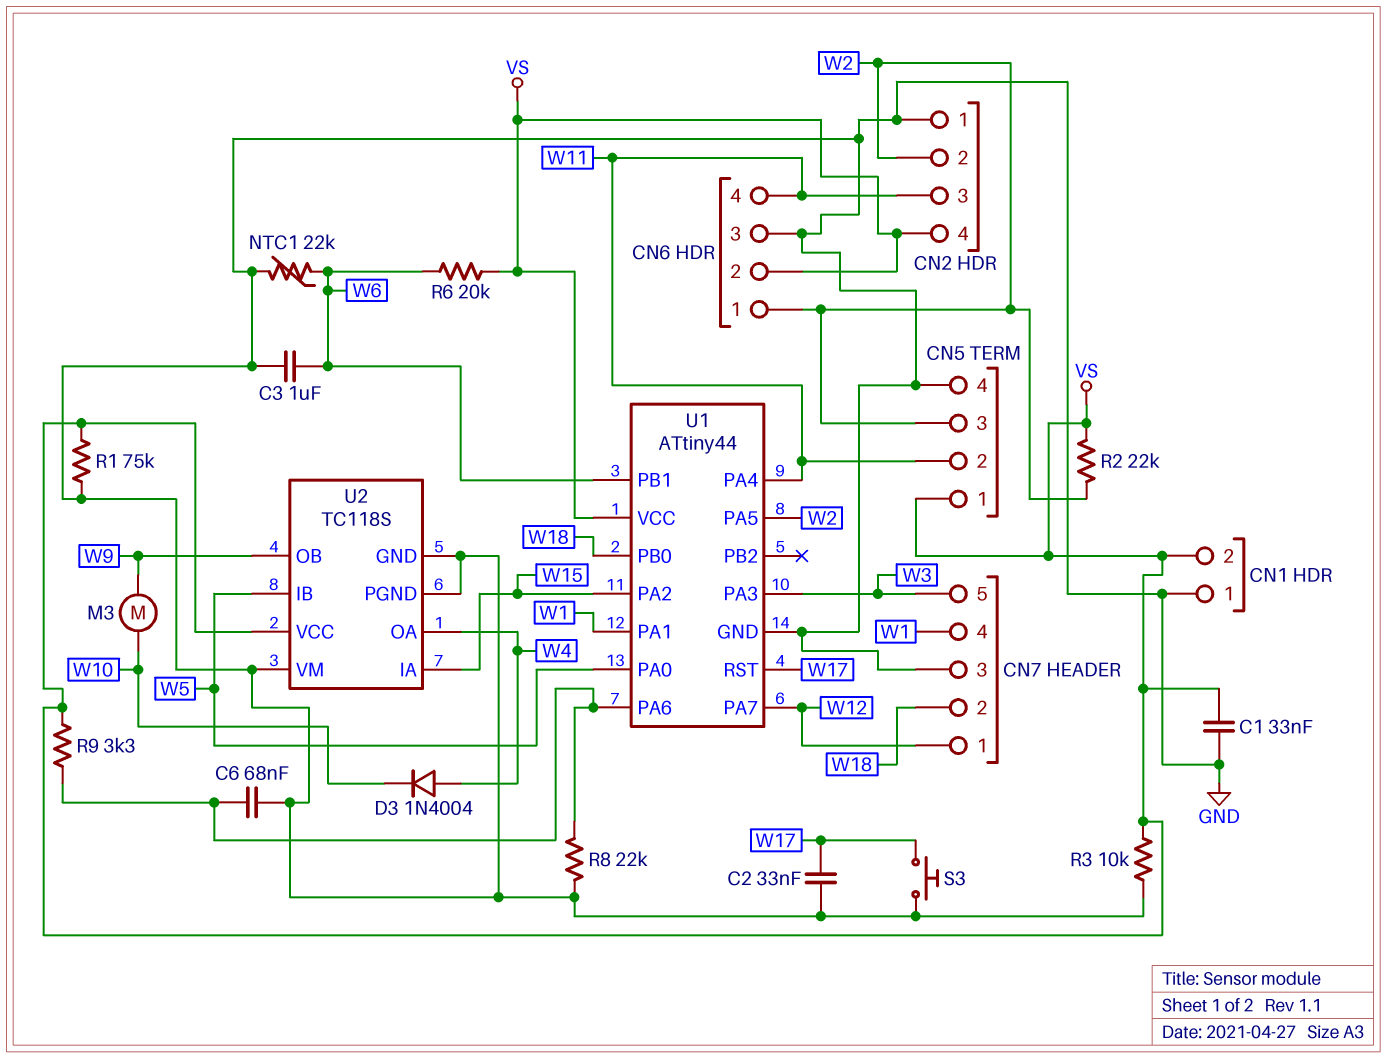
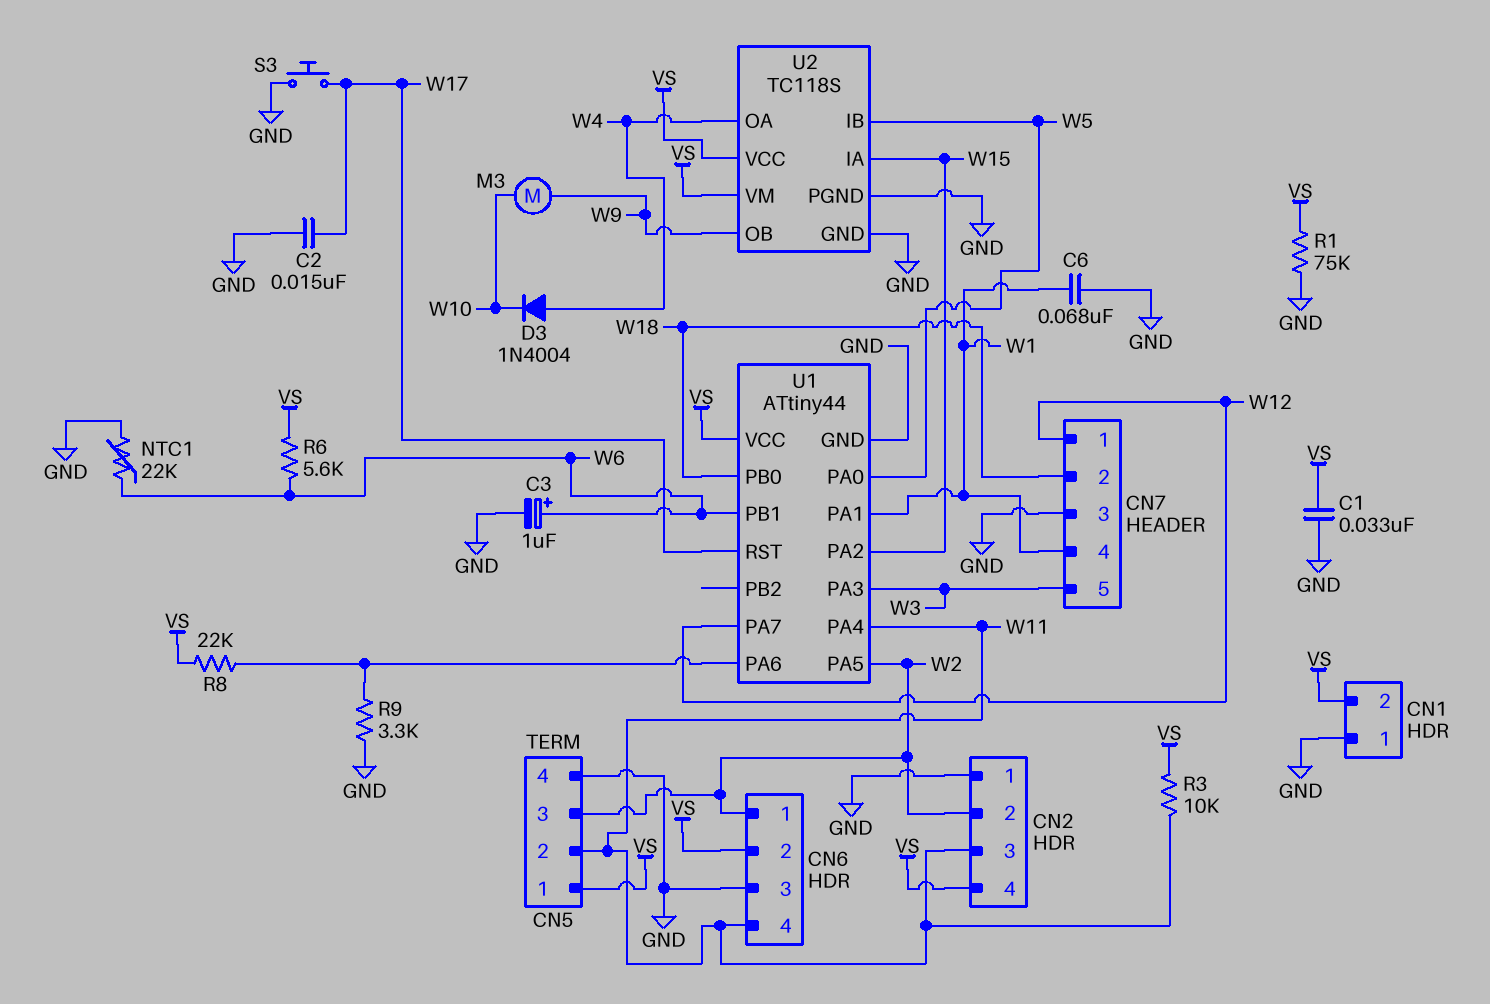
C2: 33nF (GND, W17) -> 15nF (GND, W17)
C3: 1uF (GND, W6) -> 1uF (plus W6, minus GND)
C6: 68nF (GND, U1/PA6) -> 68nF (GND, W1)
R2: 22k (VS, W2) -> none
R3: 10k (GND, VS) -> 10k (VS, W11)
R6: 20k (VS, W6) -> 5.6k (VS, W6)
R8: 22k (GND, U1/PA6) -> 22k (U1/PA6, VS)
R9: 3.3k (U1/PA6, VS) -> 3.3k (GND, U1/PA6)
U2 pin VM: GND -> VS

